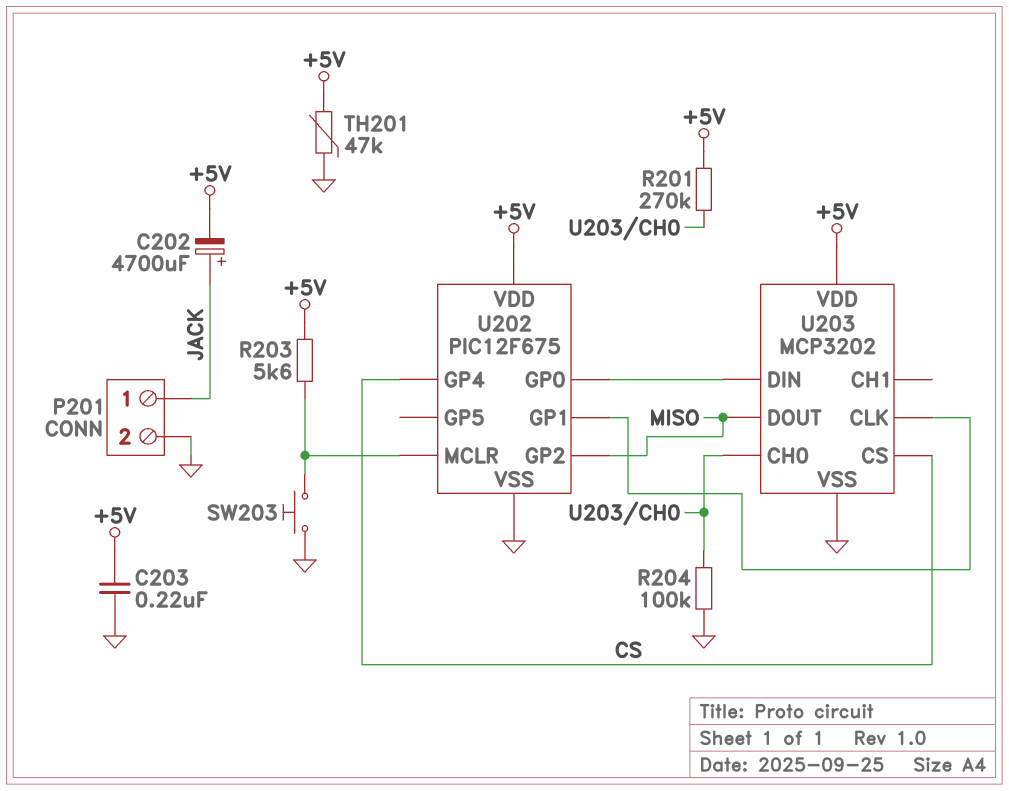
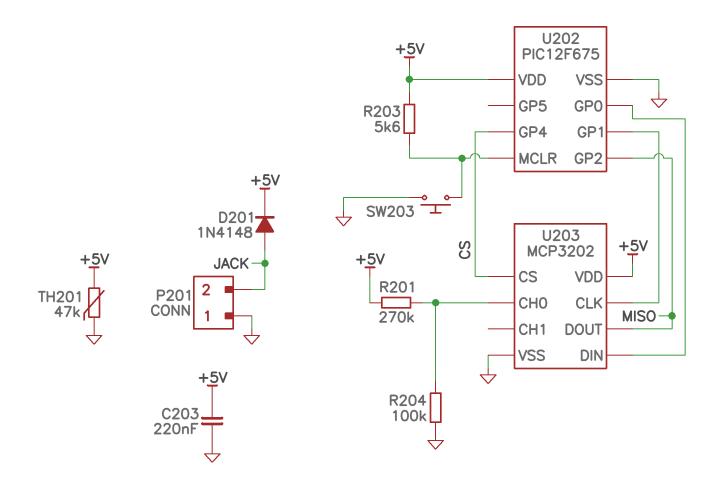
C202: 4700uF (plus JACK, minus +5V) -> none
D201: none -> diode 1N4148 (A JACK, K +5V)
P201 pin 1: JACK -> GND
P201 pin 2: GND -> JACK

